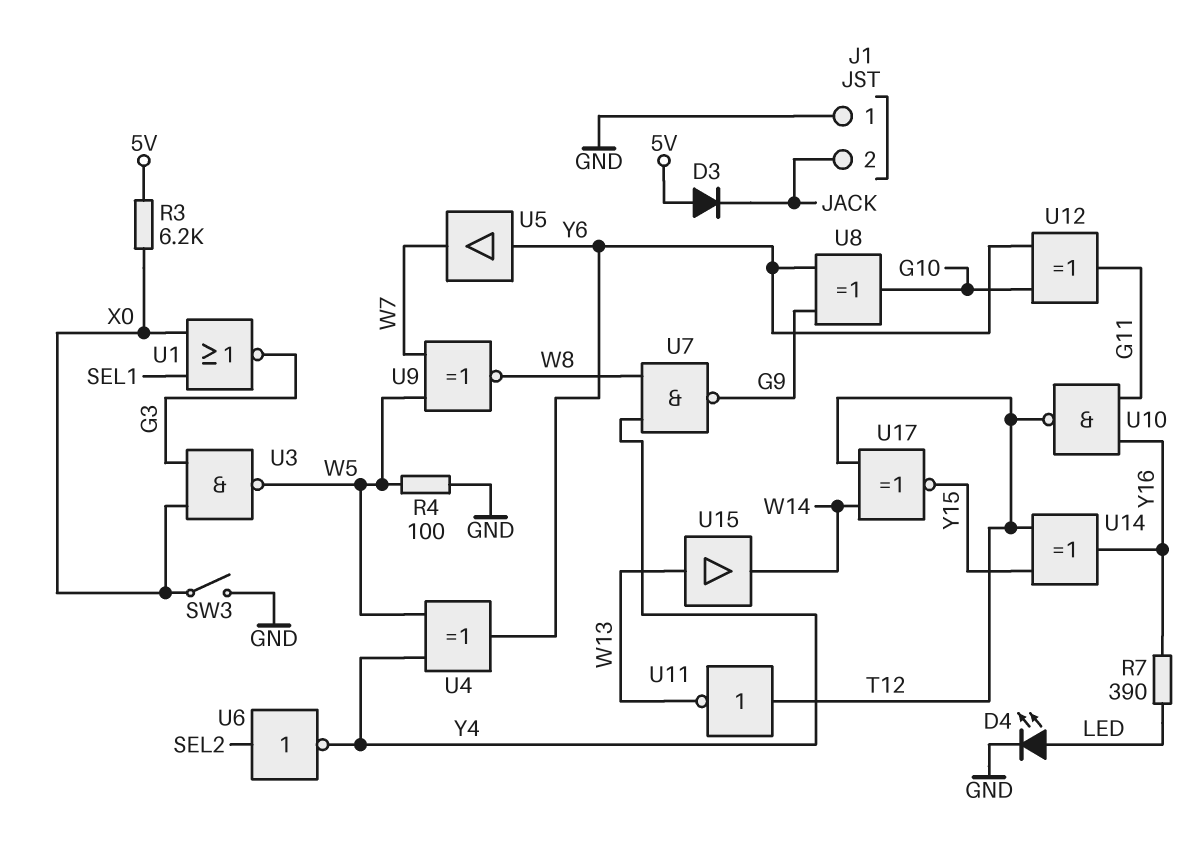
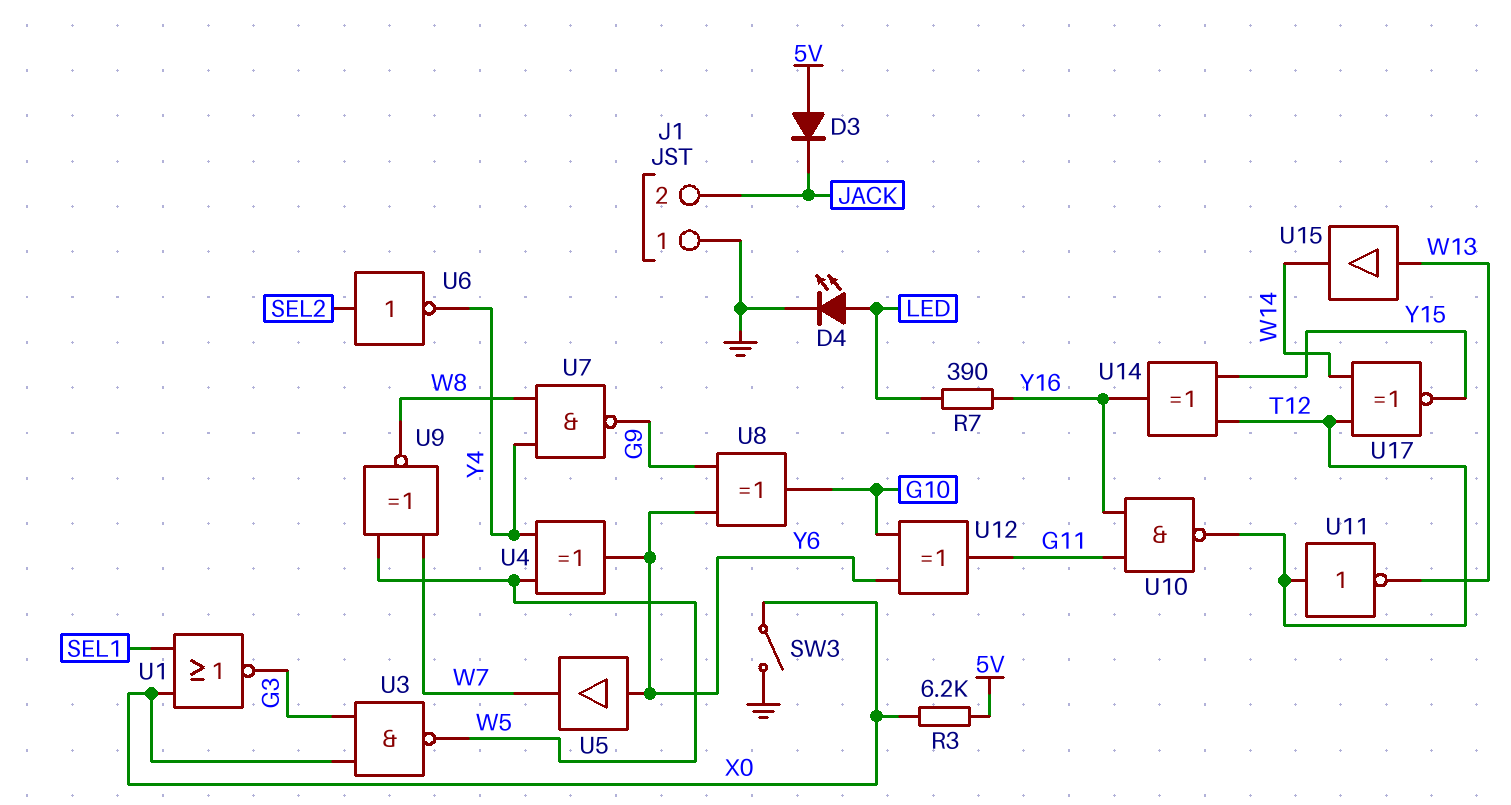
R4: 100 (GND, W5) -> none

